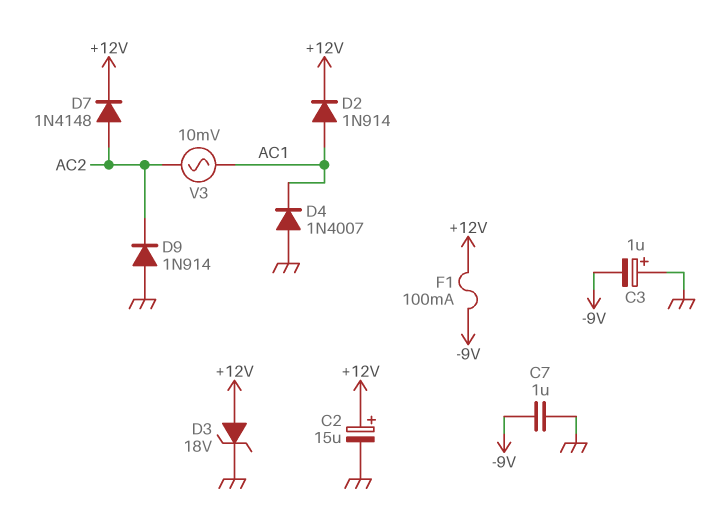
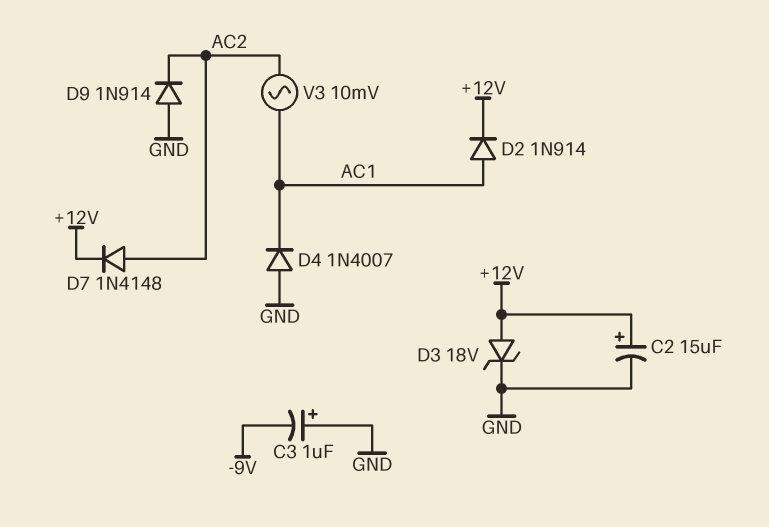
C7: 1uF (-9V, GND) -> none
F1: 100mA (+12V, -9V) -> none

